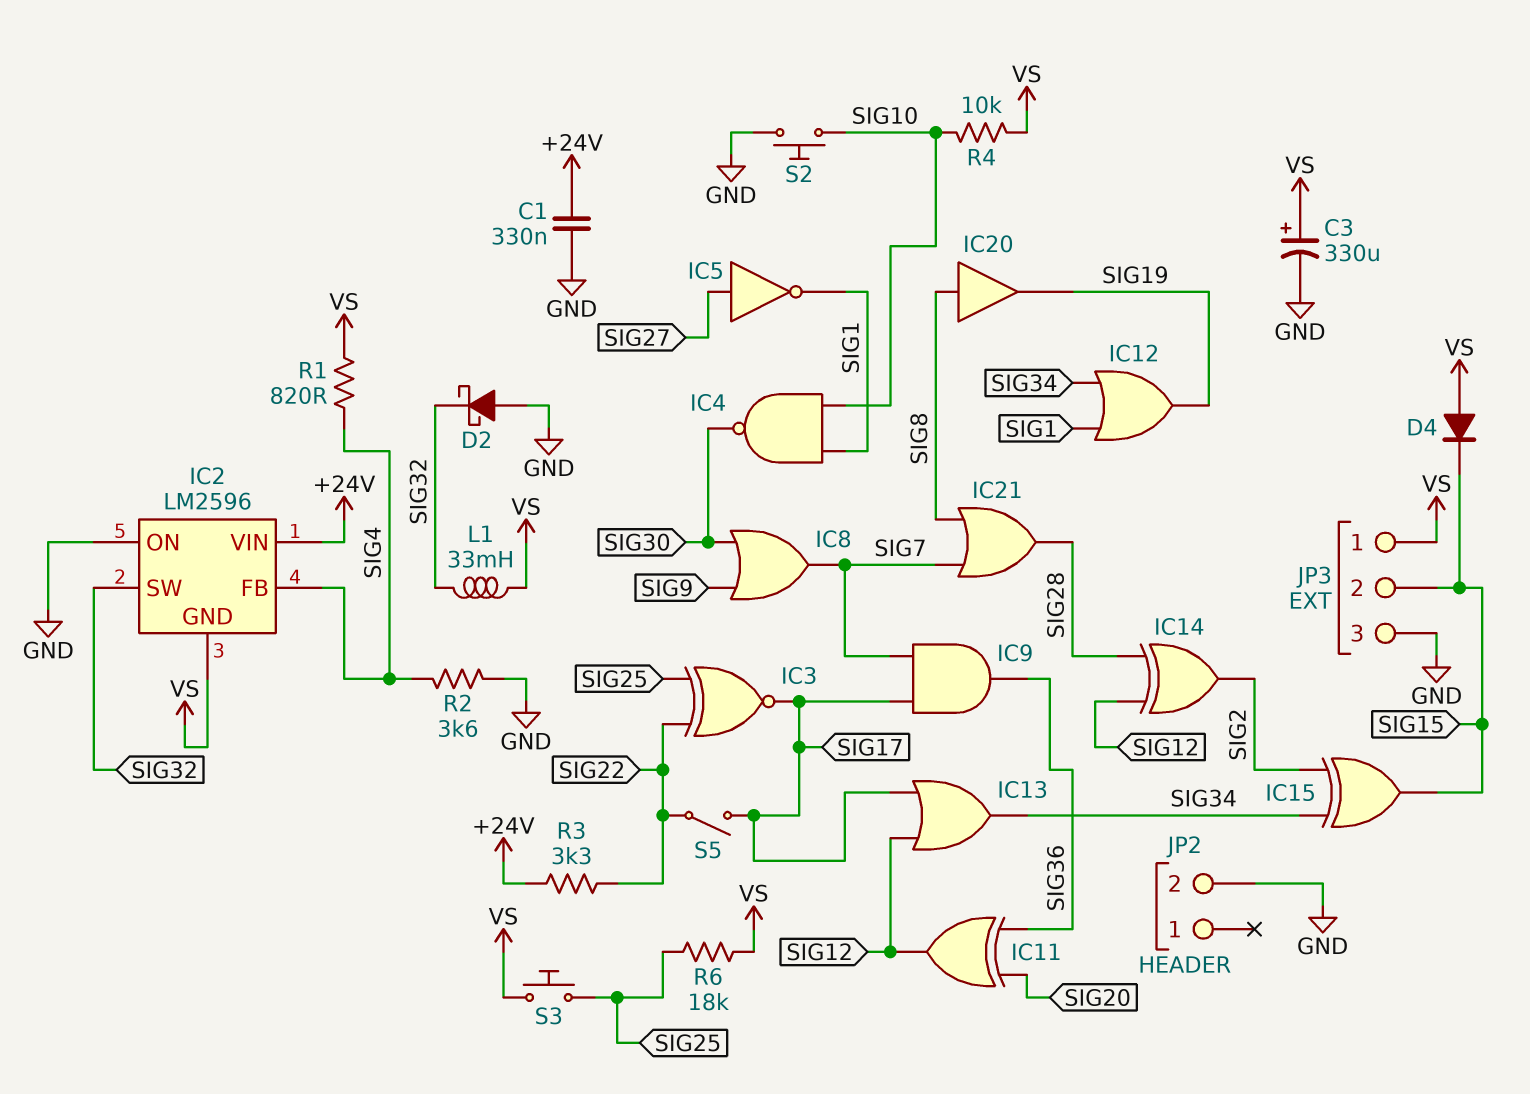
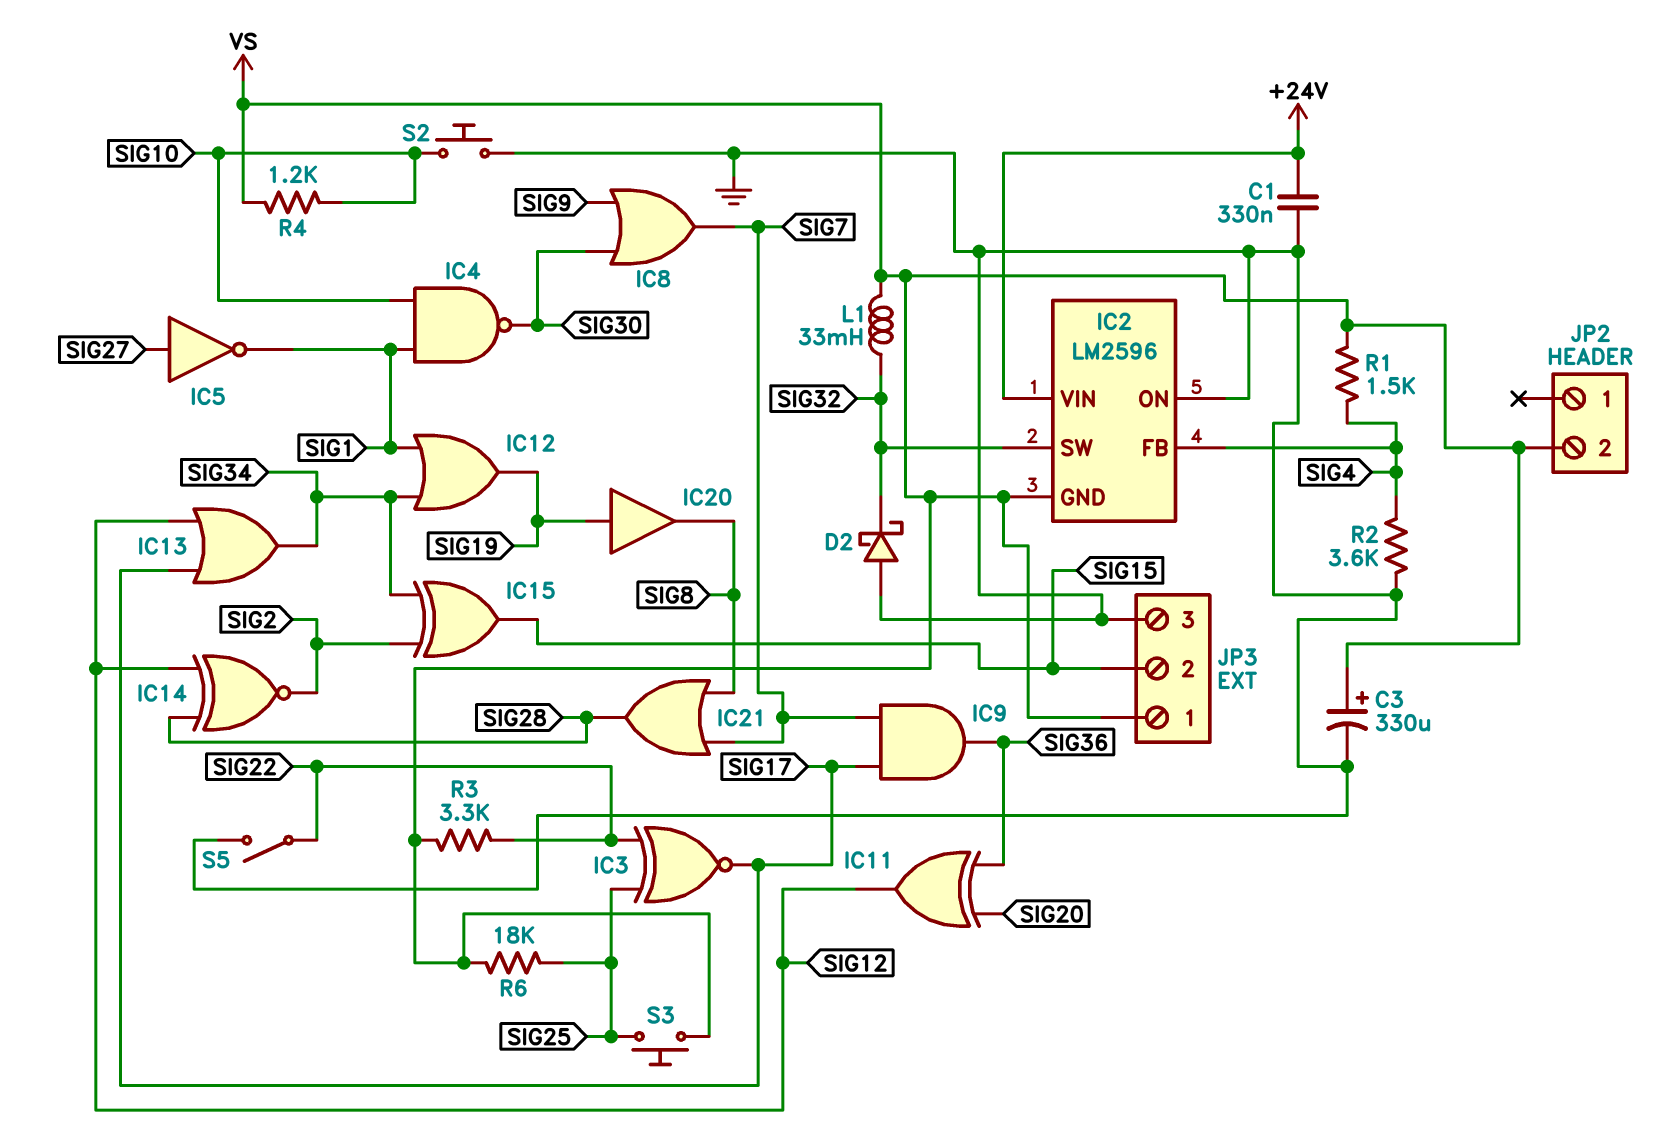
D4: diode (A VS, K SIG15) -> none
IC14: XOR (in SIG12, in SIG28, out SIG2) -> XNOR (in SIG12, in SIG28, out SIG2)
IC20: buffer (in SIG8, out SIG19) -> buffer (in SIG19, out SIG8)
JP2 pin 2: GND -> VS
R1: 820 (SIG4, VS) -> 1.5k (SIG4, VS)
R3: 3.3k (+24V, SIG22) -> 3.3k (SIG22, VS)
R4: 10k (SIG10, VS) -> 1.2k (SIG10, VS)
S5: switch (SIG17, SIG22) -> switch (GND, SIG22)

